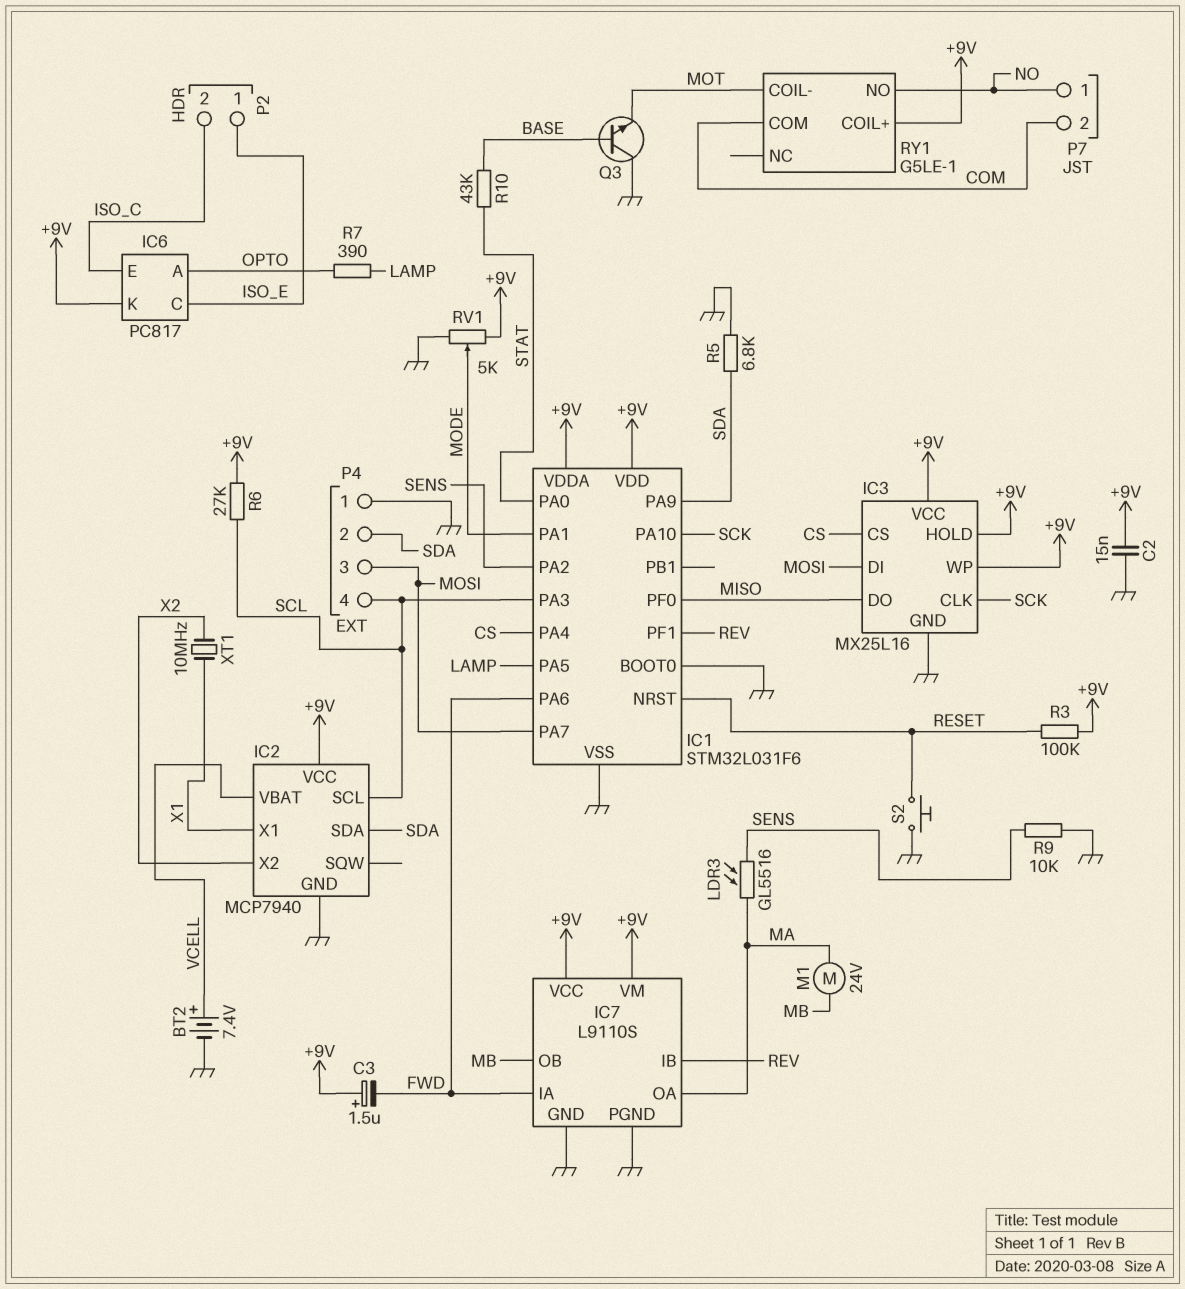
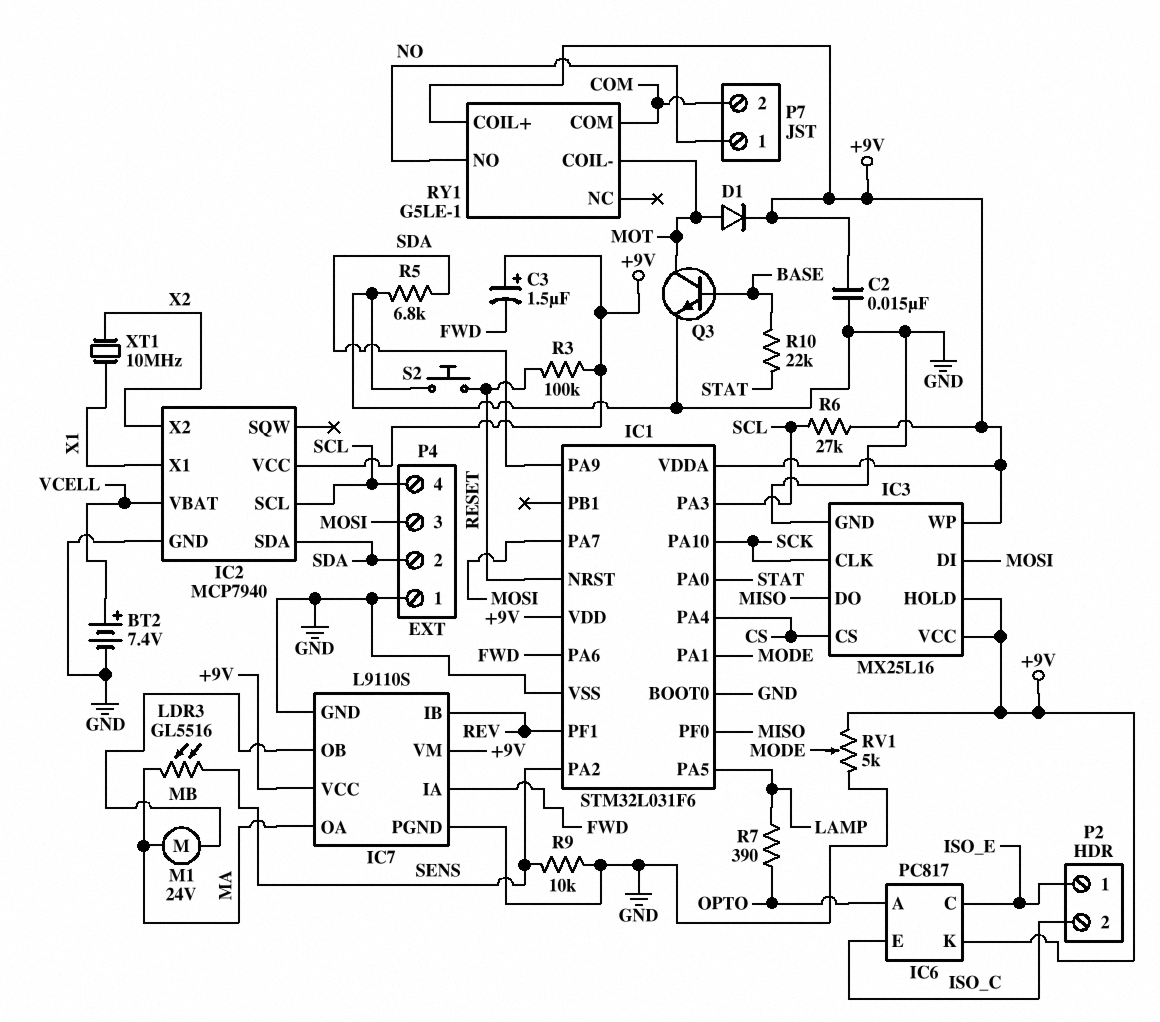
D1: none -> diode (A MOT, K +9V)
Q3: NPN (B BASE, C GND, E MOT) -> NPN (B BASE, C MOT, E GND)
R10: 43k (BASE, STAT) -> 22k (BASE, STAT)

